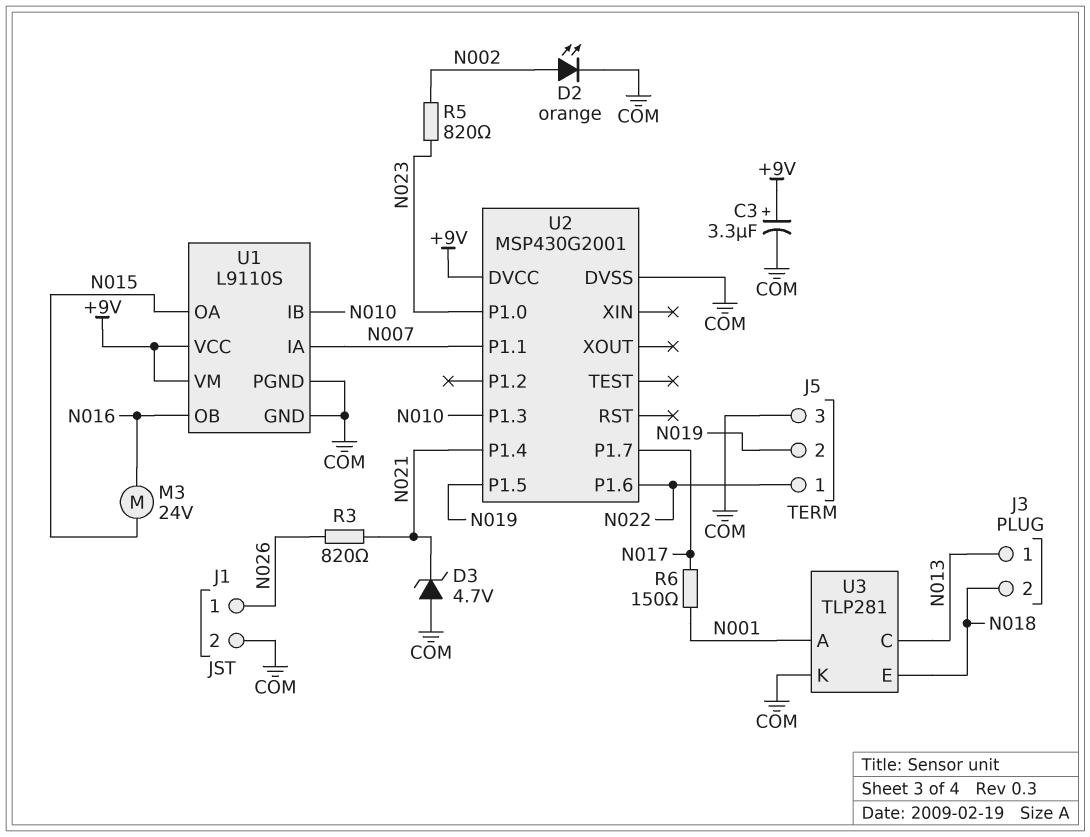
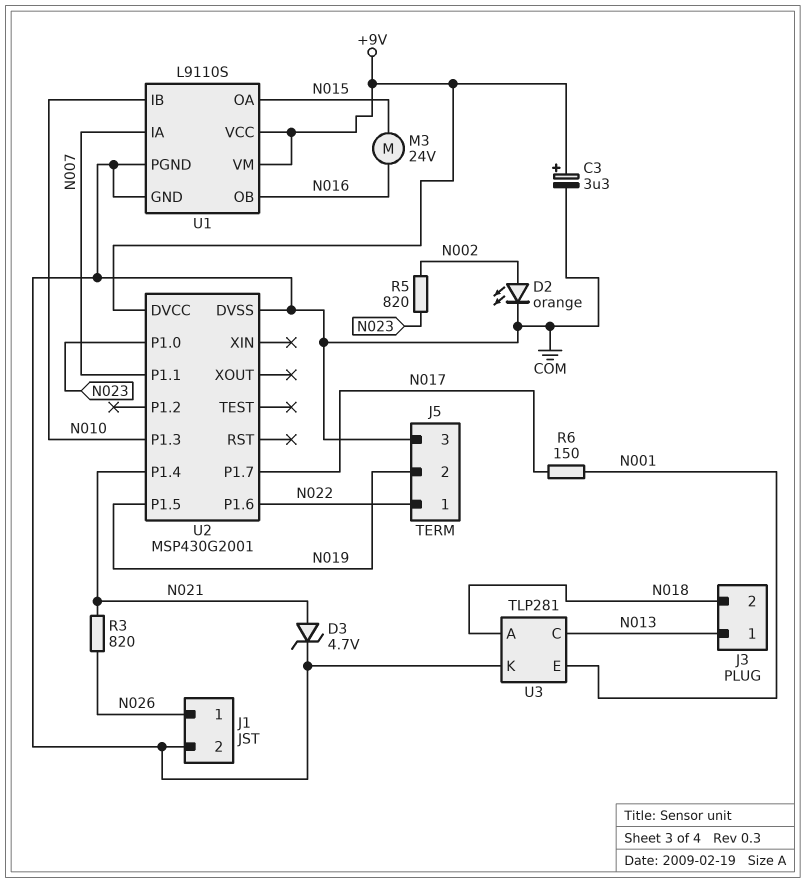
D3: zener 4.7V (A COM, K N021) -> zener 4.7V (A N021, K COM)
U3 pin A: N001 -> N018
U3 pin E: N018 -> N001

